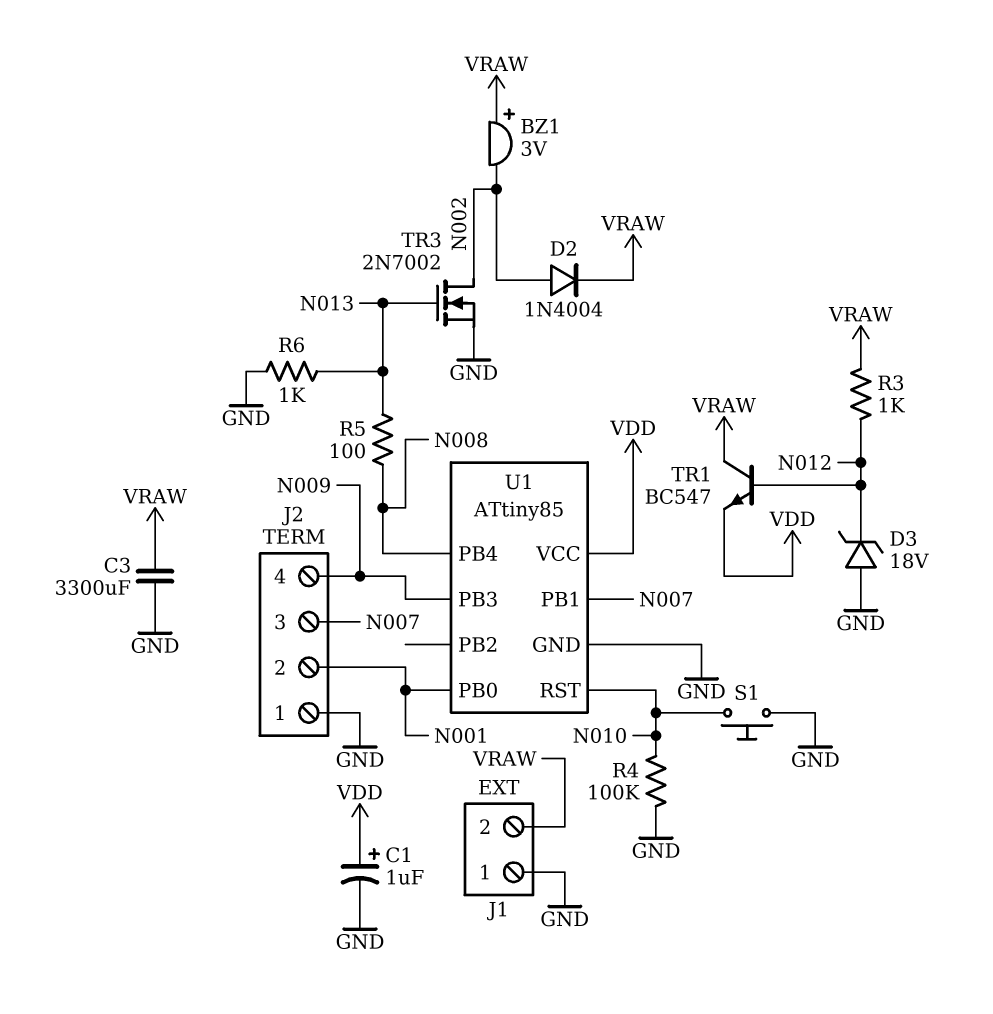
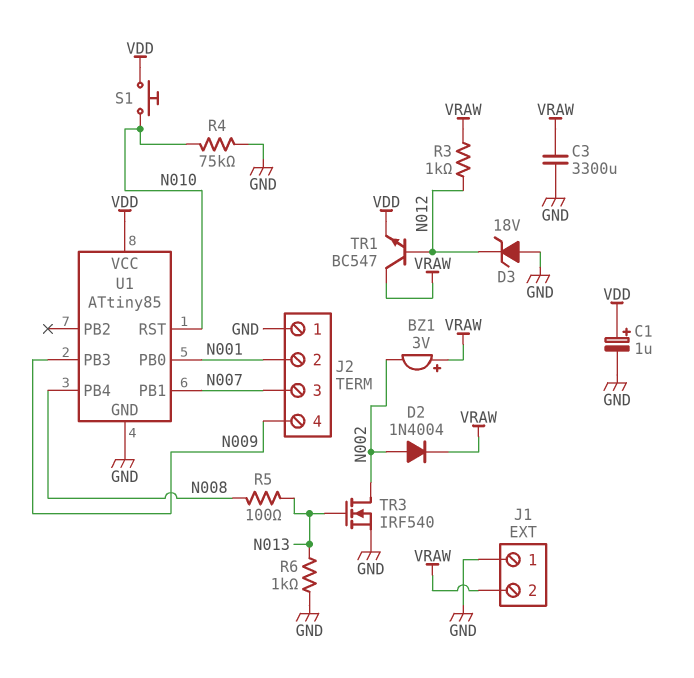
R4: 100k (GND, N010) -> 75k (GND, N010)
S1: button (GND, N010) -> button (N010, VDD)
TR3: NMOS 2N7002 (G N013, D N002, S GND) -> NMOS IRF540 (G N013, D N002, S GND)

